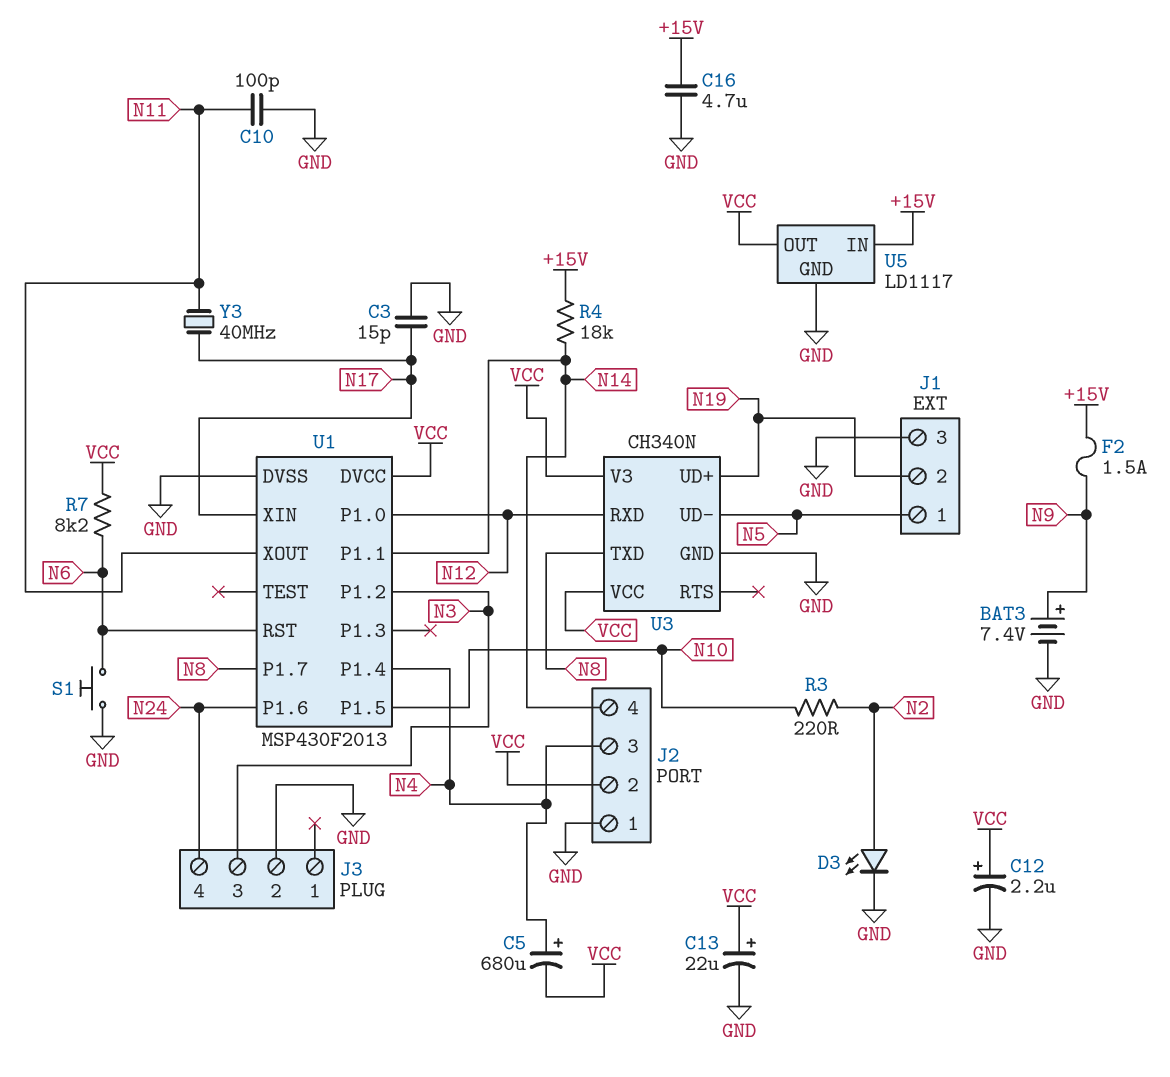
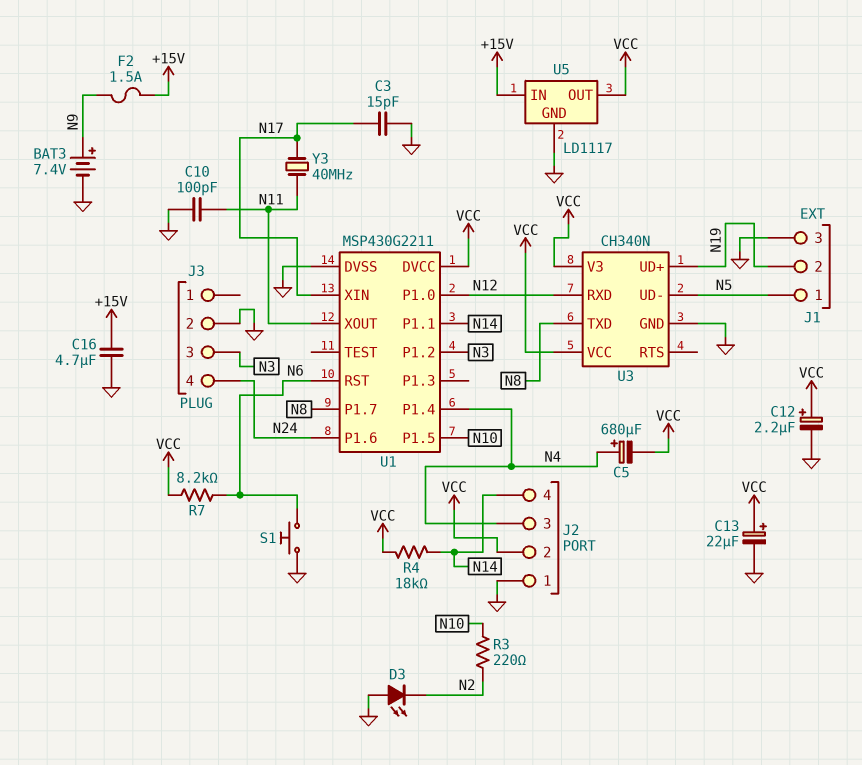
D3: LED (A N2, K GND) -> LED (A GND, K N2)
R4: 18k (+15V, N14) -> 18k (N14, VCC)
U1: MSP430F2013 -> MSP430G2211

